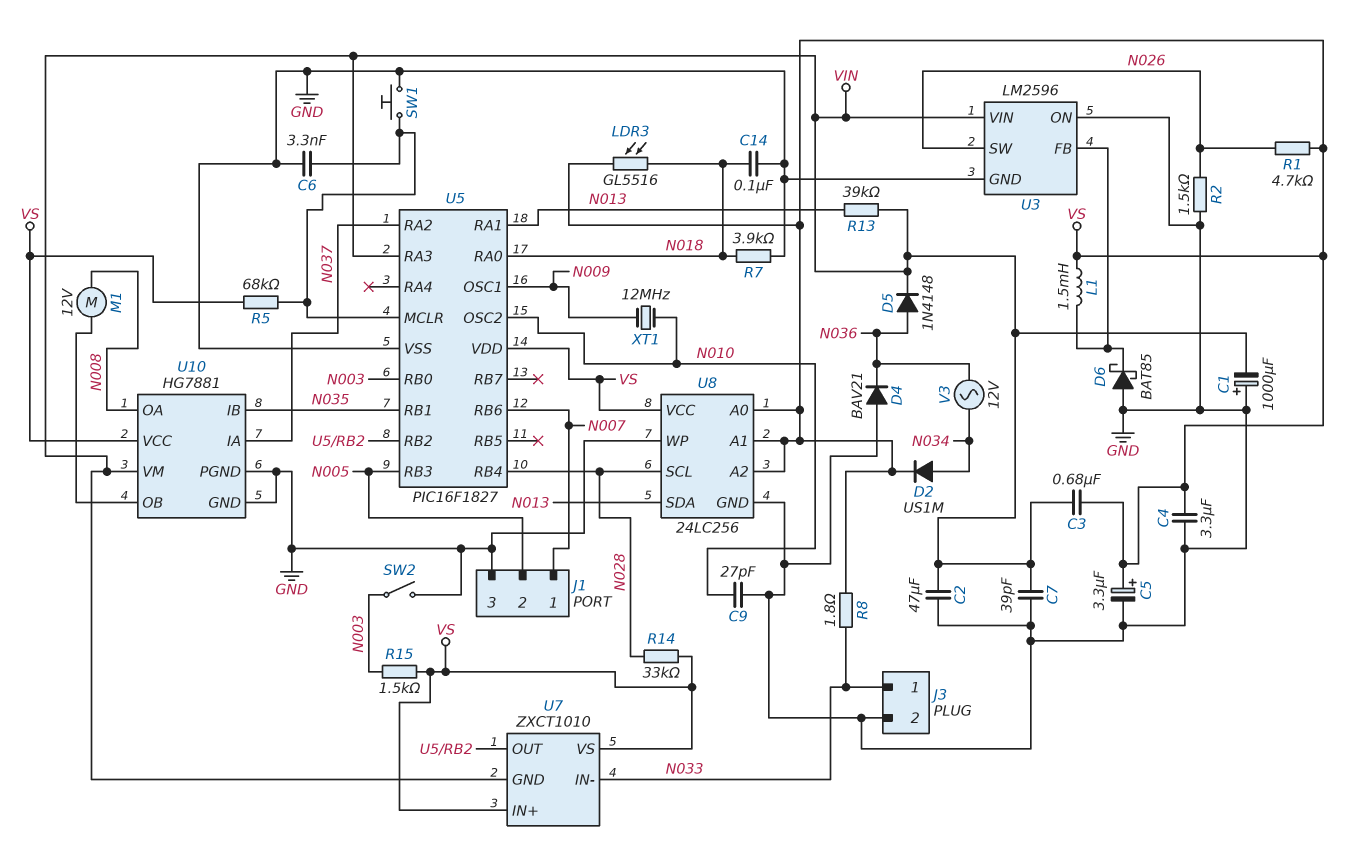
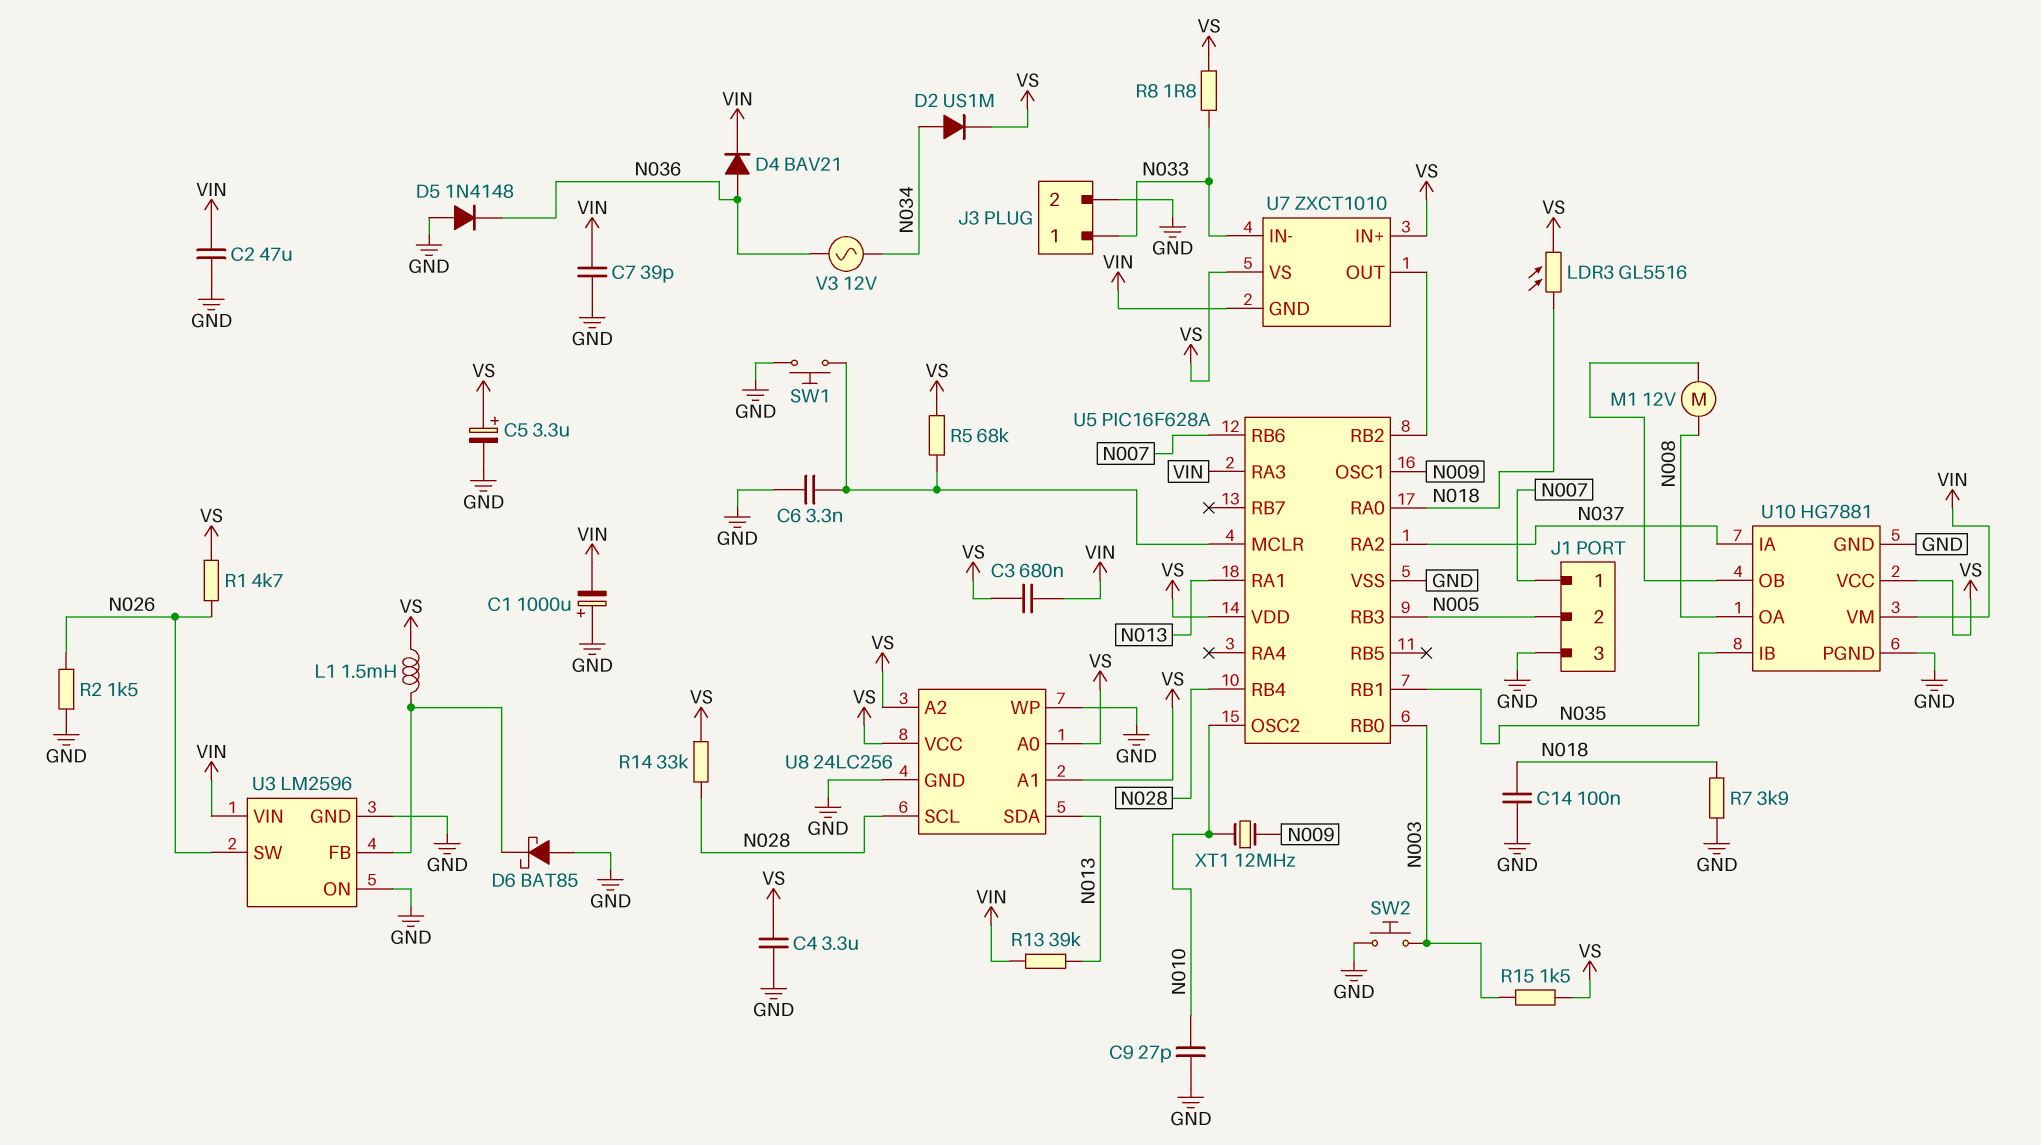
D4: diode BAV21 (A GND, K N036) -> diode BAV21 (A N036, K VIN)
D5: diode 1N4148 (A N036, K VIN) -> diode 1N4148 (A GND, K N036)
SW2: switch (GND, N003) -> button (GND, N003)
U5: PIC16F1827 -> PIC16F628A

